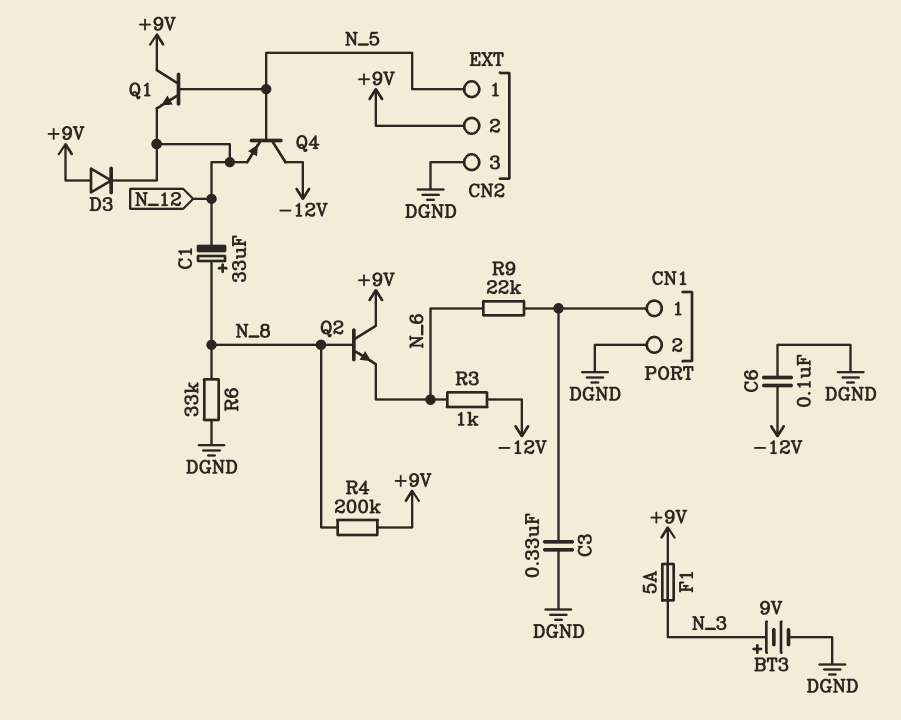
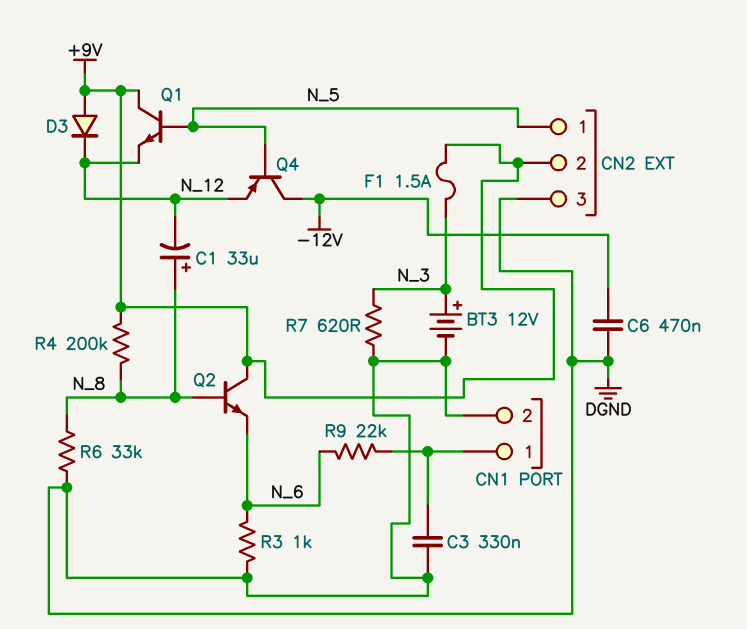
BT3: 9V (plus N_3, minus DGND) -> 12V (plus N_3, minus DGND)
C6: 100nF (-12V, DGND) -> 470nF (-12V, DGND)
F1: 5A (+9V, N_3) -> 1.5A (+9V, N_3)
R3: 1k (-12V, N_6) -> 1k (DGND, N_6)
R7: none -> 620 (DGND, N_3)

